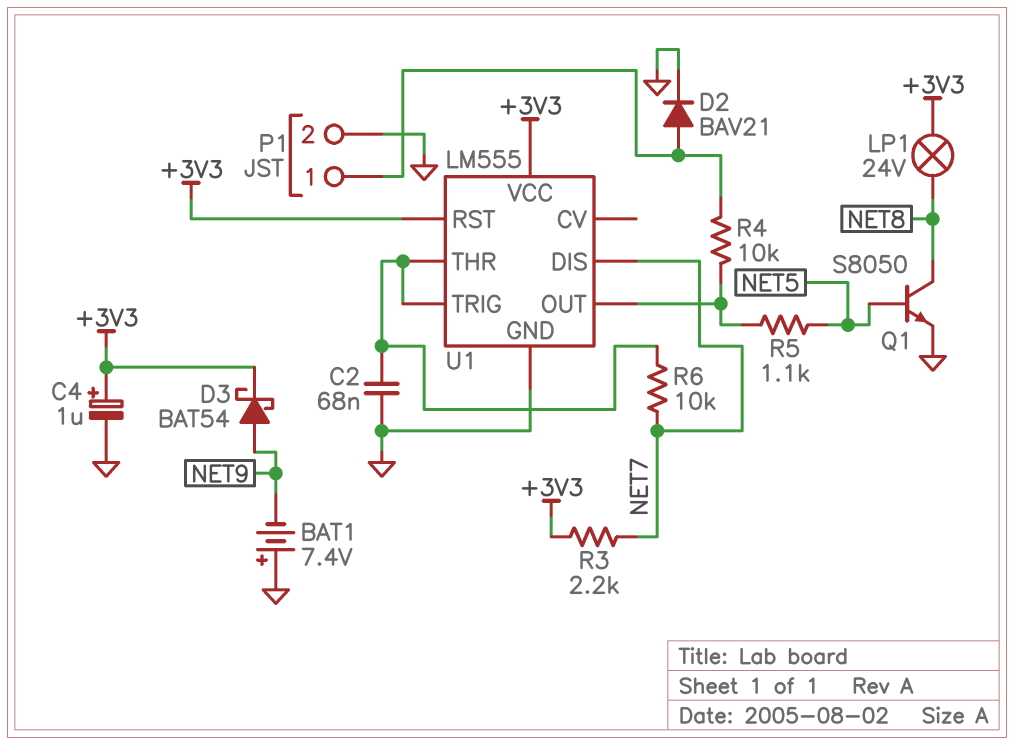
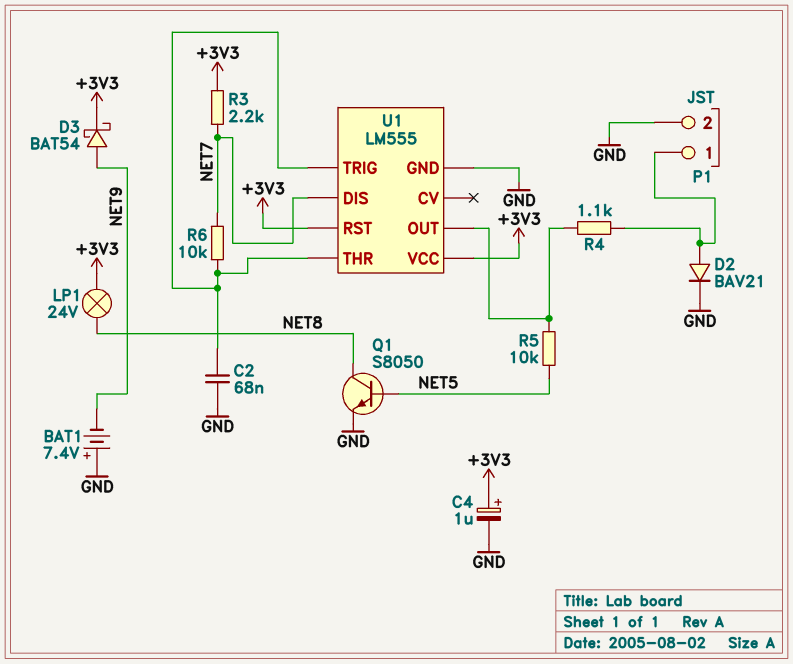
R4: 10k (P1/1, U1/OUT) -> 1.1k (P1/1, U1/OUT)
R5: 1.1k (NET5, U1/OUT) -> 10k (NET5, U1/OUT)

